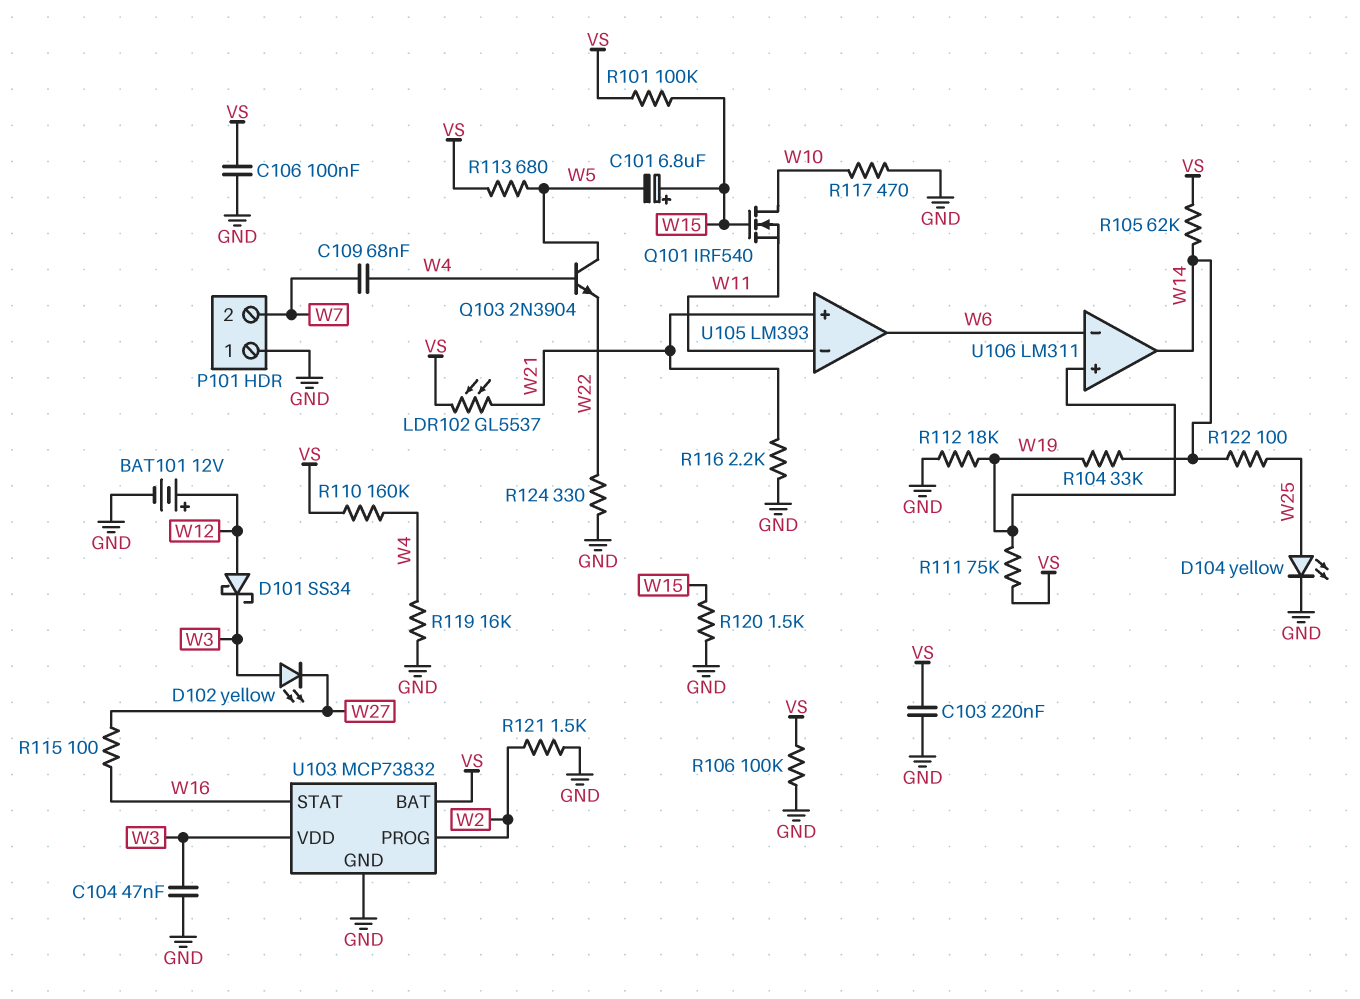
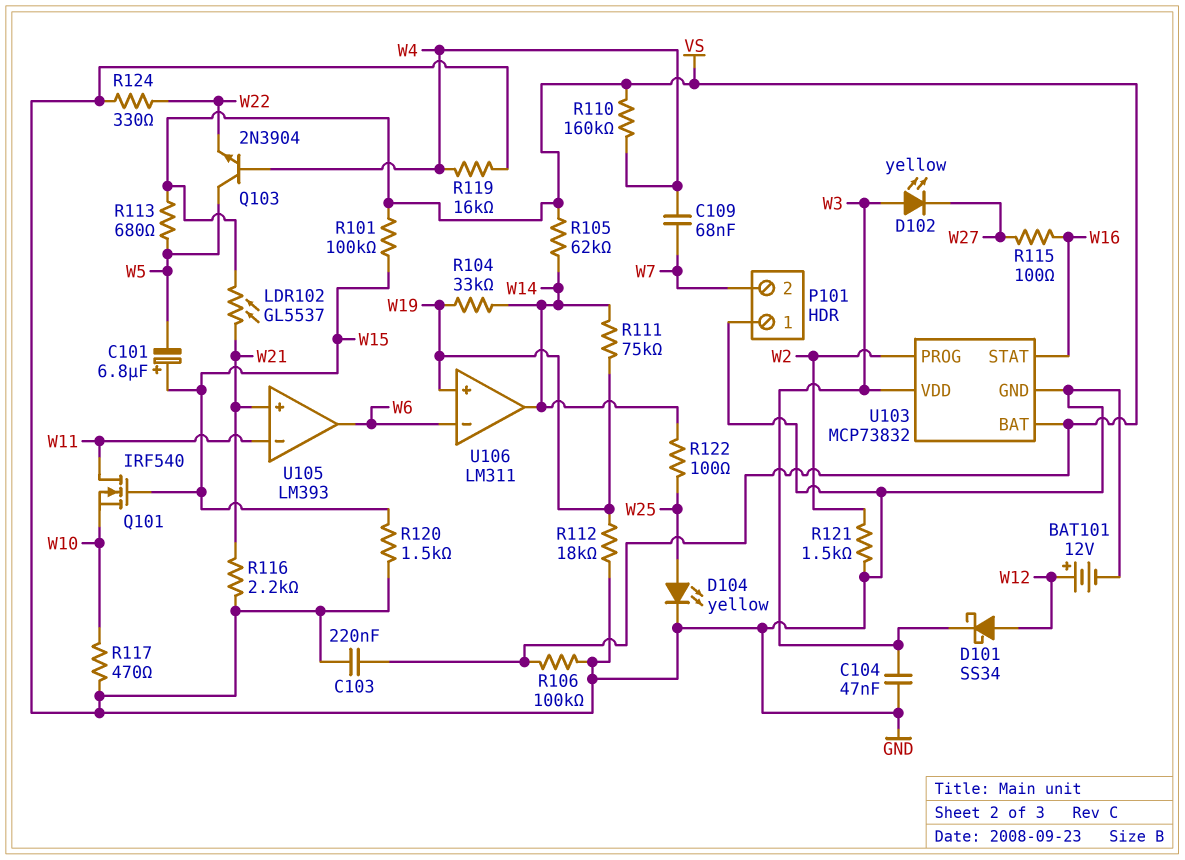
C106: 100nF (GND, VS) -> none
Q101: NMOS IRF540 (G W15, D W10, S W11) -> NMOS IRF540 (G W15, D W11, S W10)
R111: 75k (VS, W19) -> 75k (W14, W19)

